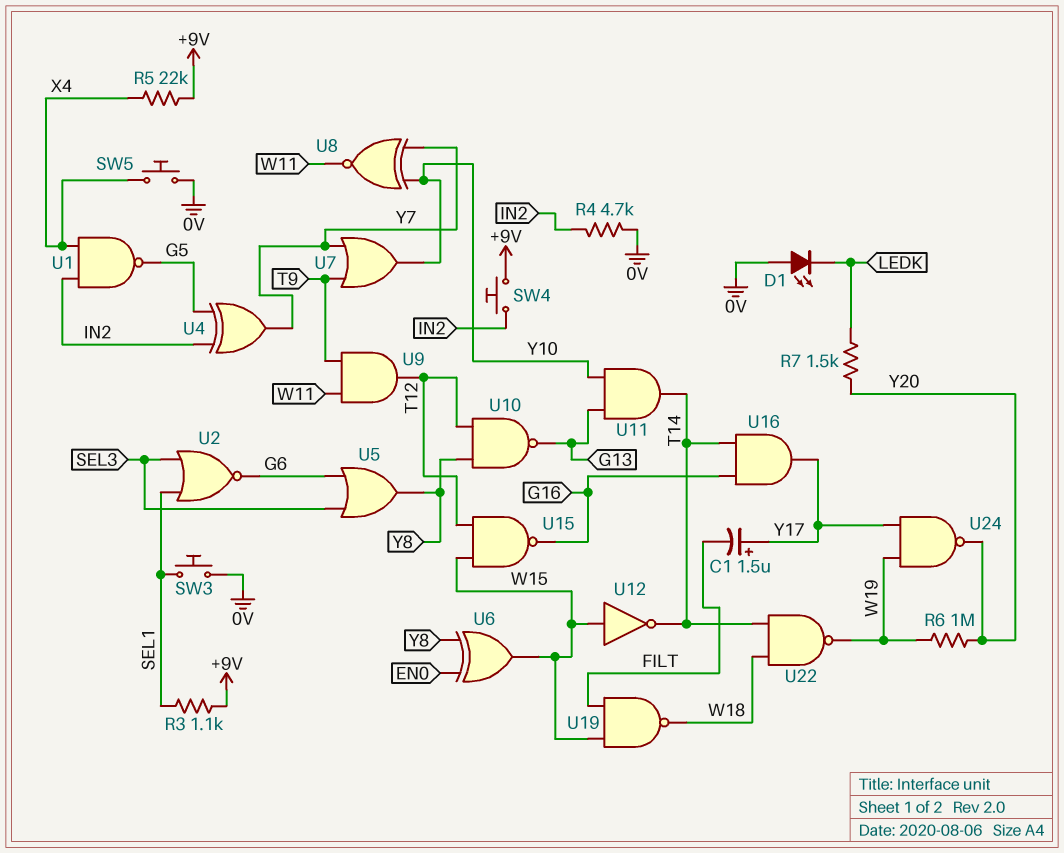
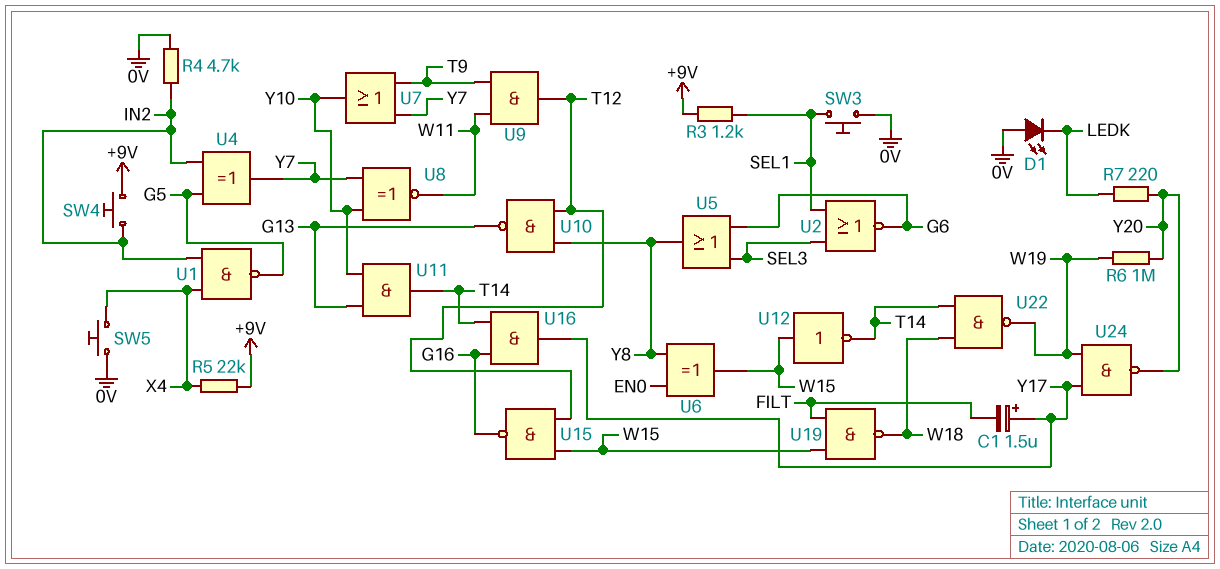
R3: 1.1k (+9V, SEL1) -> 1.2k (+9V, SEL1)
R7: 1.5k (LEDK, Y20) -> 220 (LEDK, Y20)

